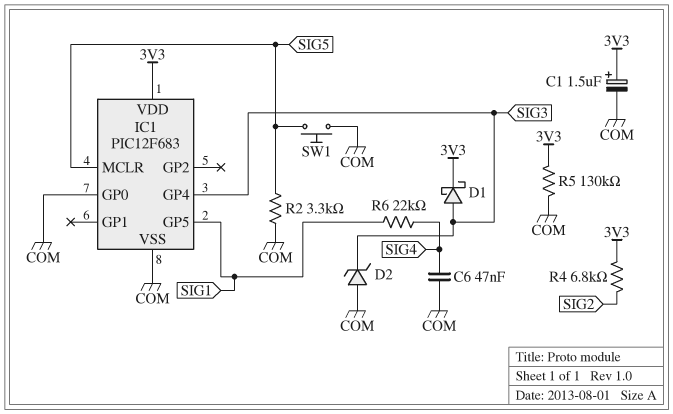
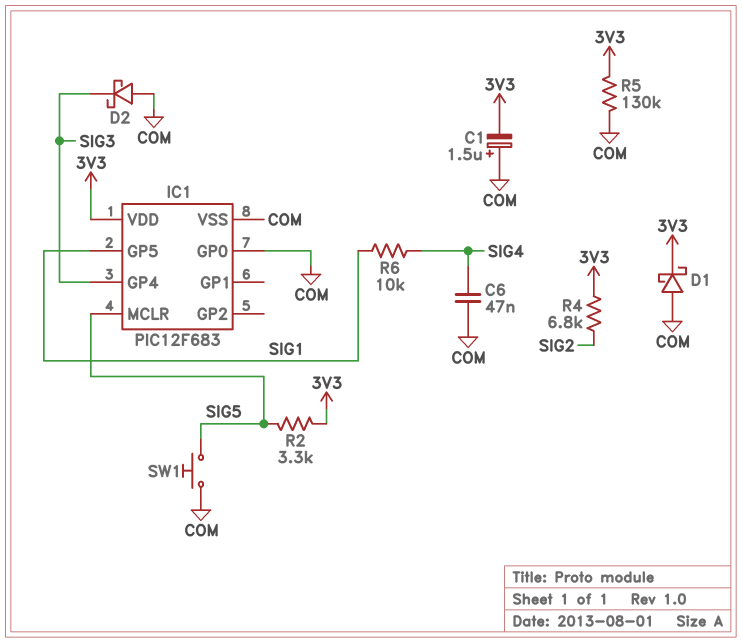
C1: 1.5uF (plus 3V3, minus COM) -> 1.5uF (plus COM, minus 3V3)
D1: schottky (A SIG3, K 3V3) -> schottky (A COM, K 3V3)
D2: zener (A COM, K SIG3) -> schottky (A COM, K SIG3)
R2: 3.3k (COM, SIG5) -> 3.3k (3V3, SIG5)
R6: 22k (SIG1, SIG4) -> 10k (SIG1, SIG4)

